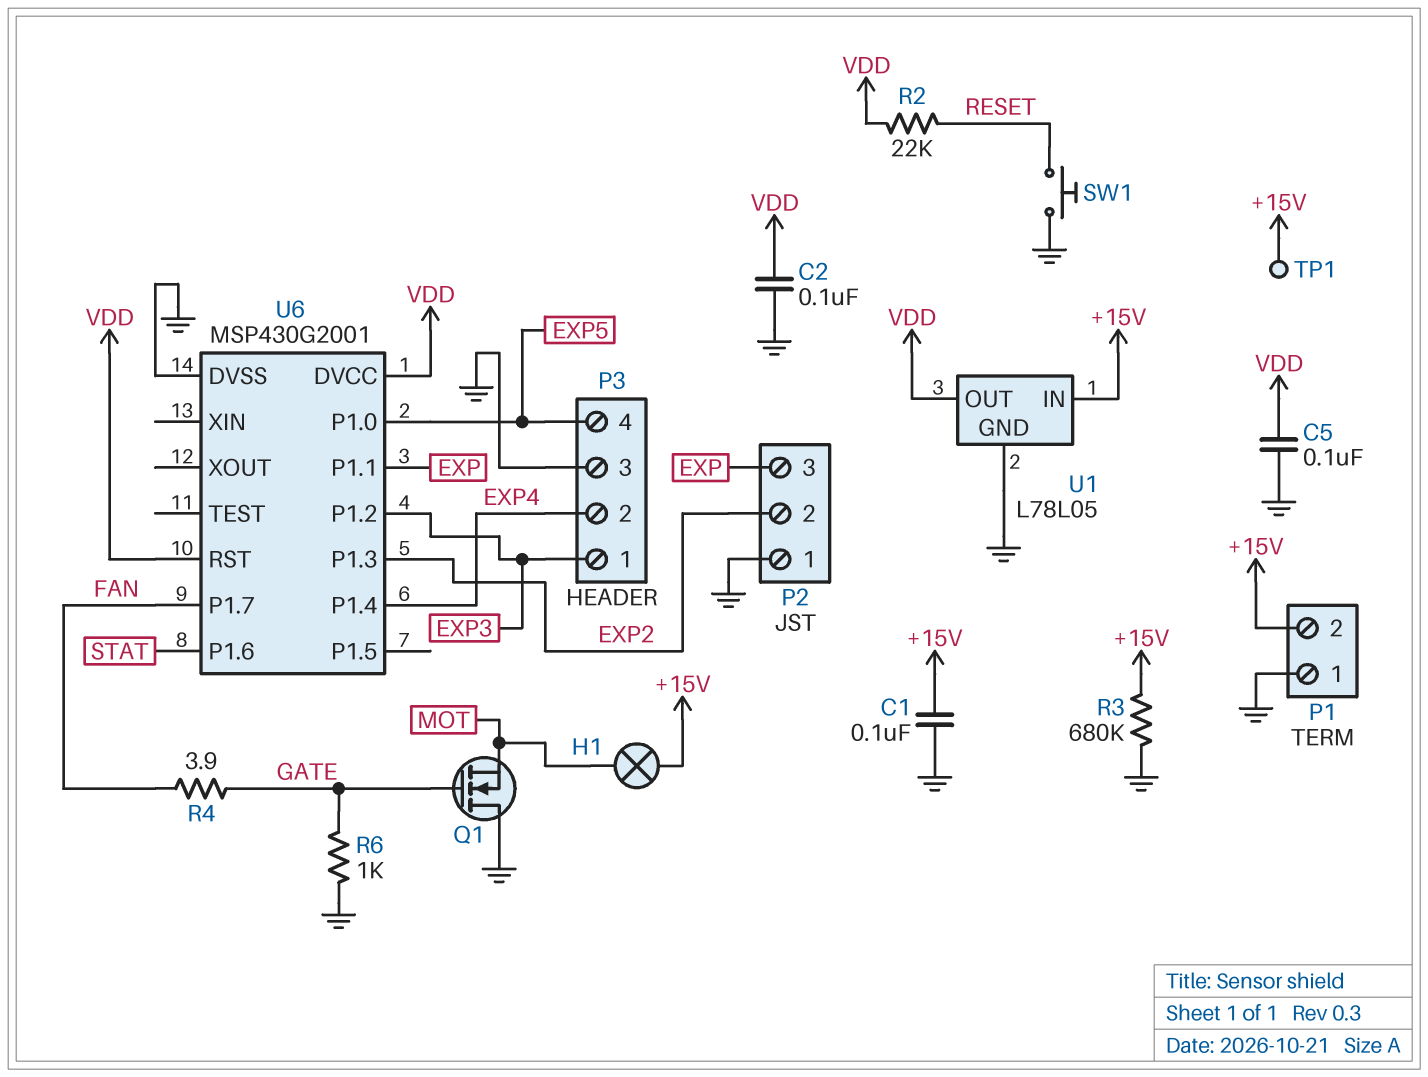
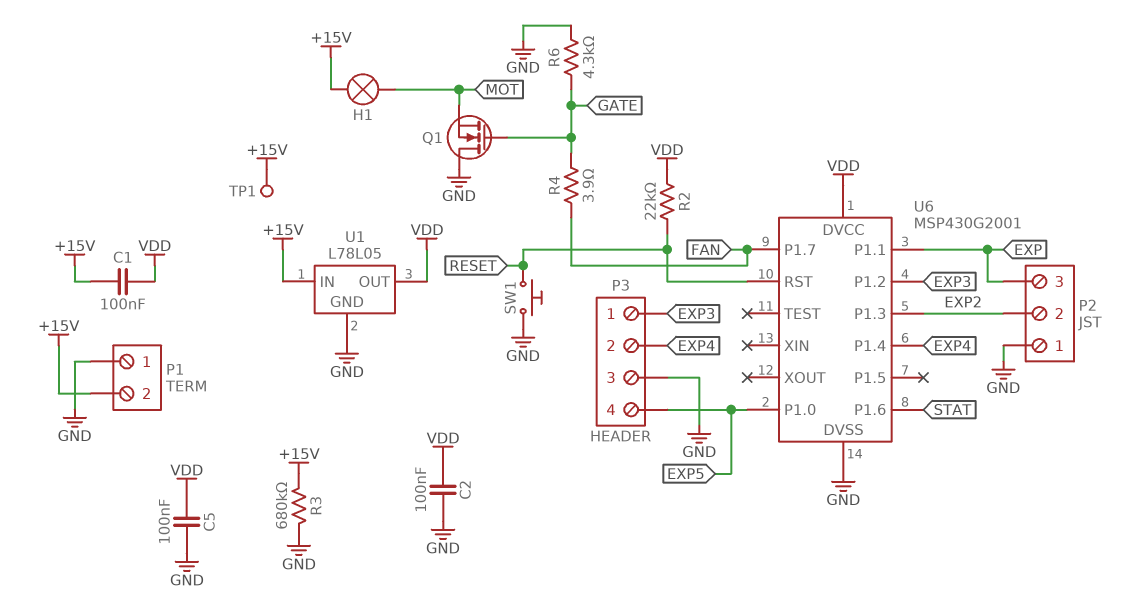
C1: 100nF (+15V, GND) -> 100nF (+15V, VDD)
R6: 1k (GATE, GND) -> 4.3k (GATE, GND)
U6 pin RST: VDD -> RESET

